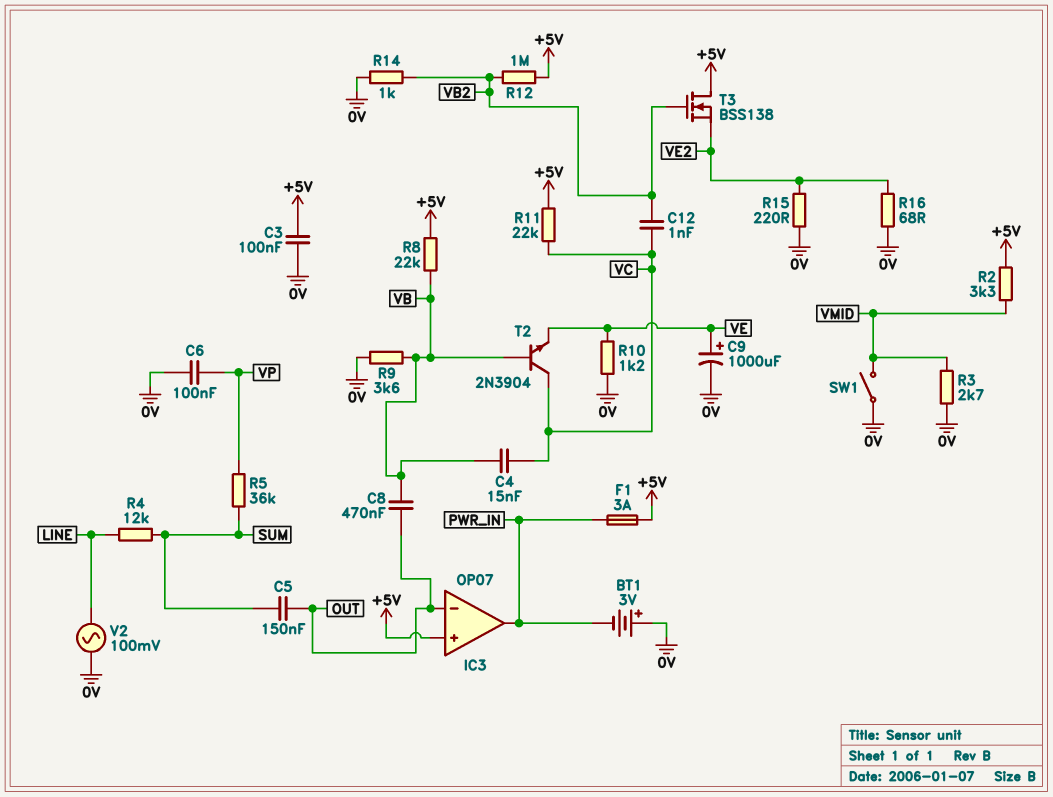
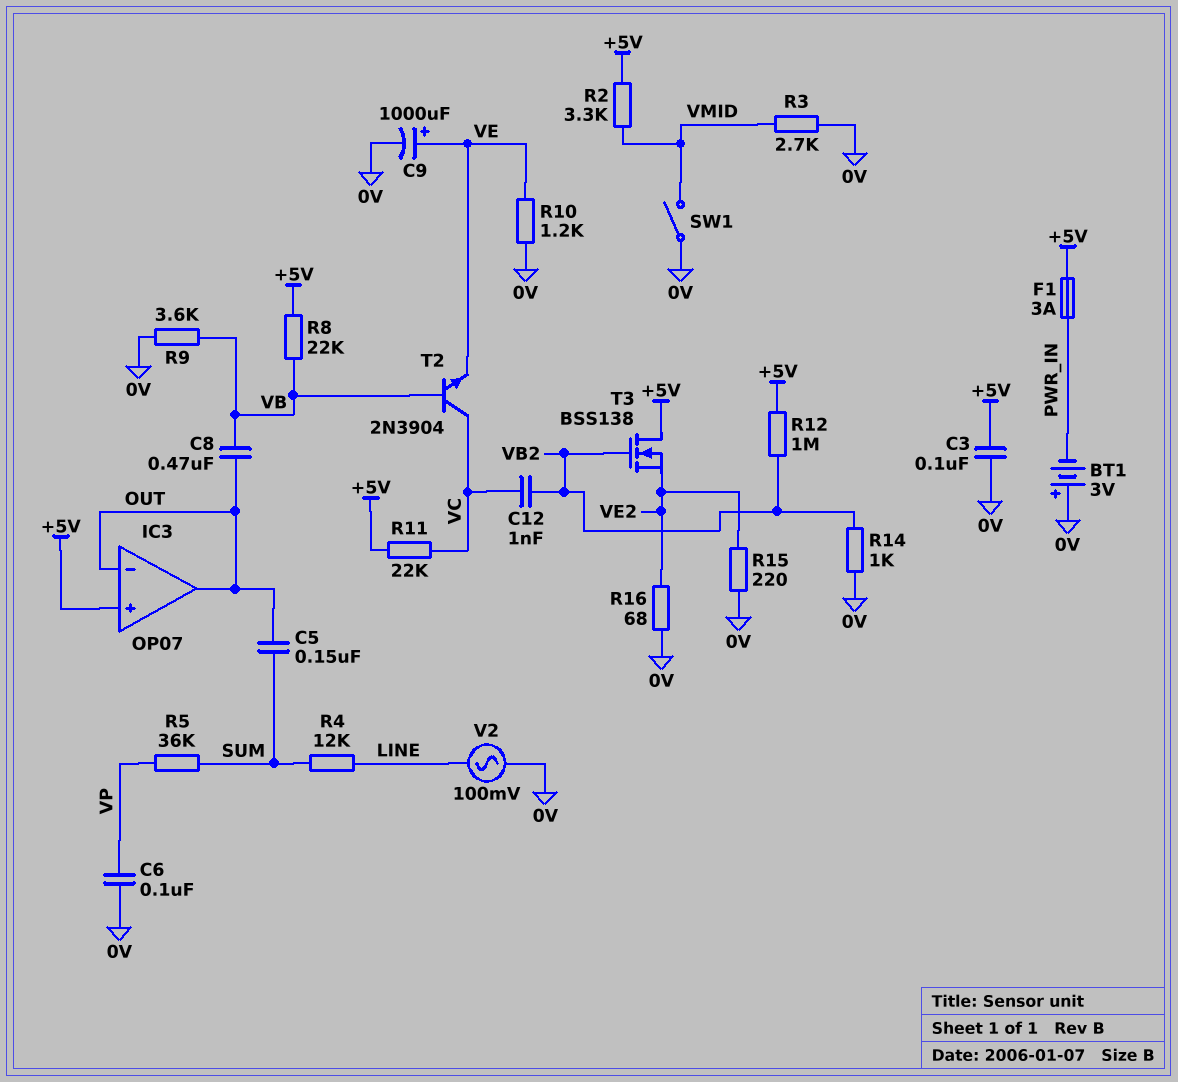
C4: 15nF (VB, VC) -> none
IC3 pin out: PWR_IN -> OUT

